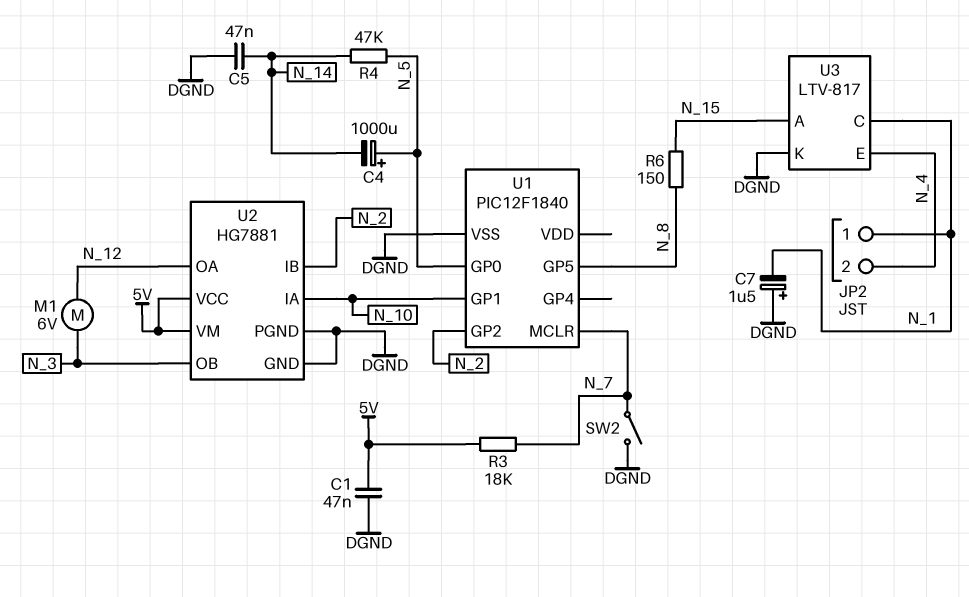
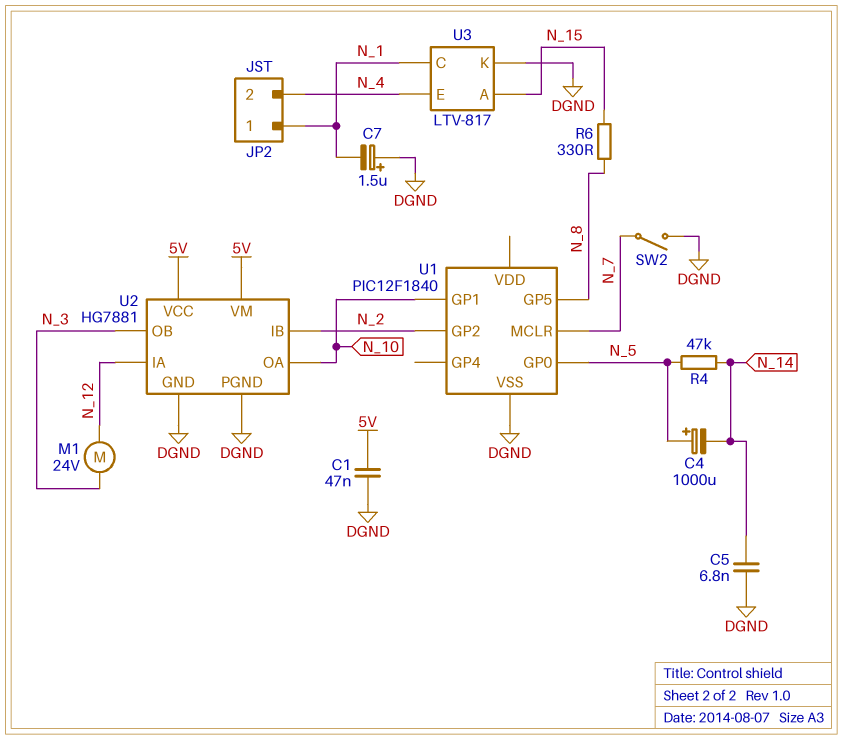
C5: 47nF (DGND, N_14) -> 6.8nF (DGND, N_14)
M1: motor 6V (N_3, N_12) -> motor 24V (N_3, N_12)
R3: 18k (5V, N_7) -> none
R6: 150 (N_8, N_15) -> 330 (N_8, N_15)
U2 pin IA: N_10 -> N_12
U2 pin OA: N_12 -> N_10

